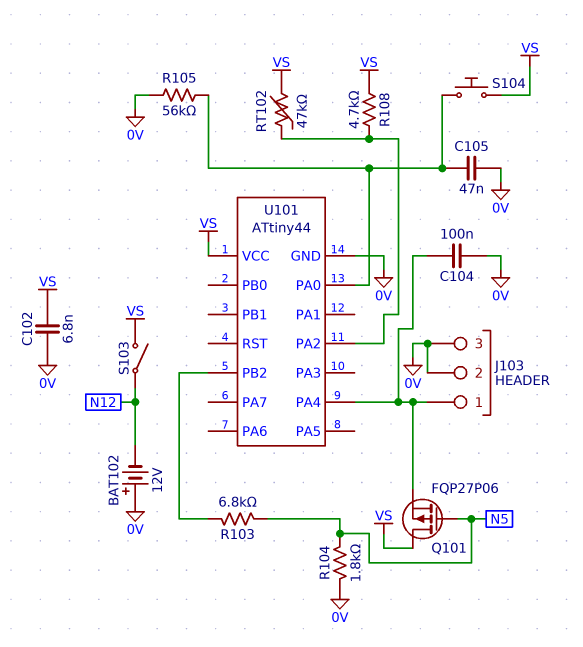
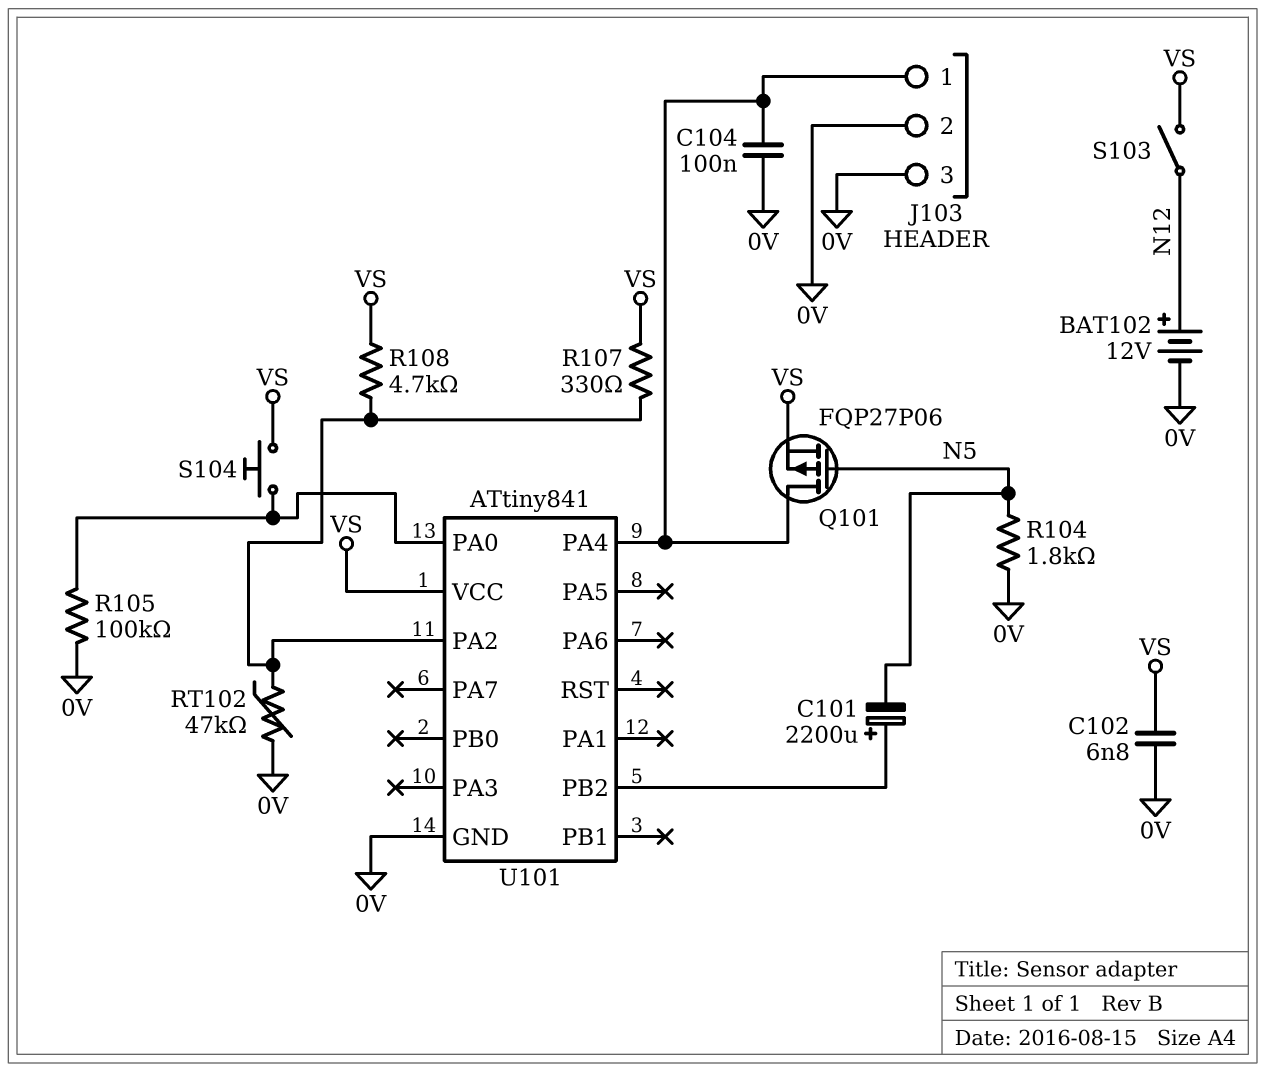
BAT102: 12V (plus 0V, minus N12) -> 12V (plus N12, minus 0V)
C101: none -> 2200uF (plus U101/PB2, minus N5)
C105: 47nF (0V, U101/PA0) -> none
Q101: PMOS FQP27P06 (G N5, D VS, S J103/1) -> PMOS FQP27P06 (G N5, D J103/1, S VS)
R103: 6.8k (N5, U101/PB2) -> none
R105: 56k (0V, U101/PA0) -> 100k (0V, U101/PA0)
R107: none -> 330 (U101/PA2, VS)
RT102: 47k (U101/PA2, VS) -> 47k (0V, U101/PA2)
U101: ATtiny44 -> ATtiny841

